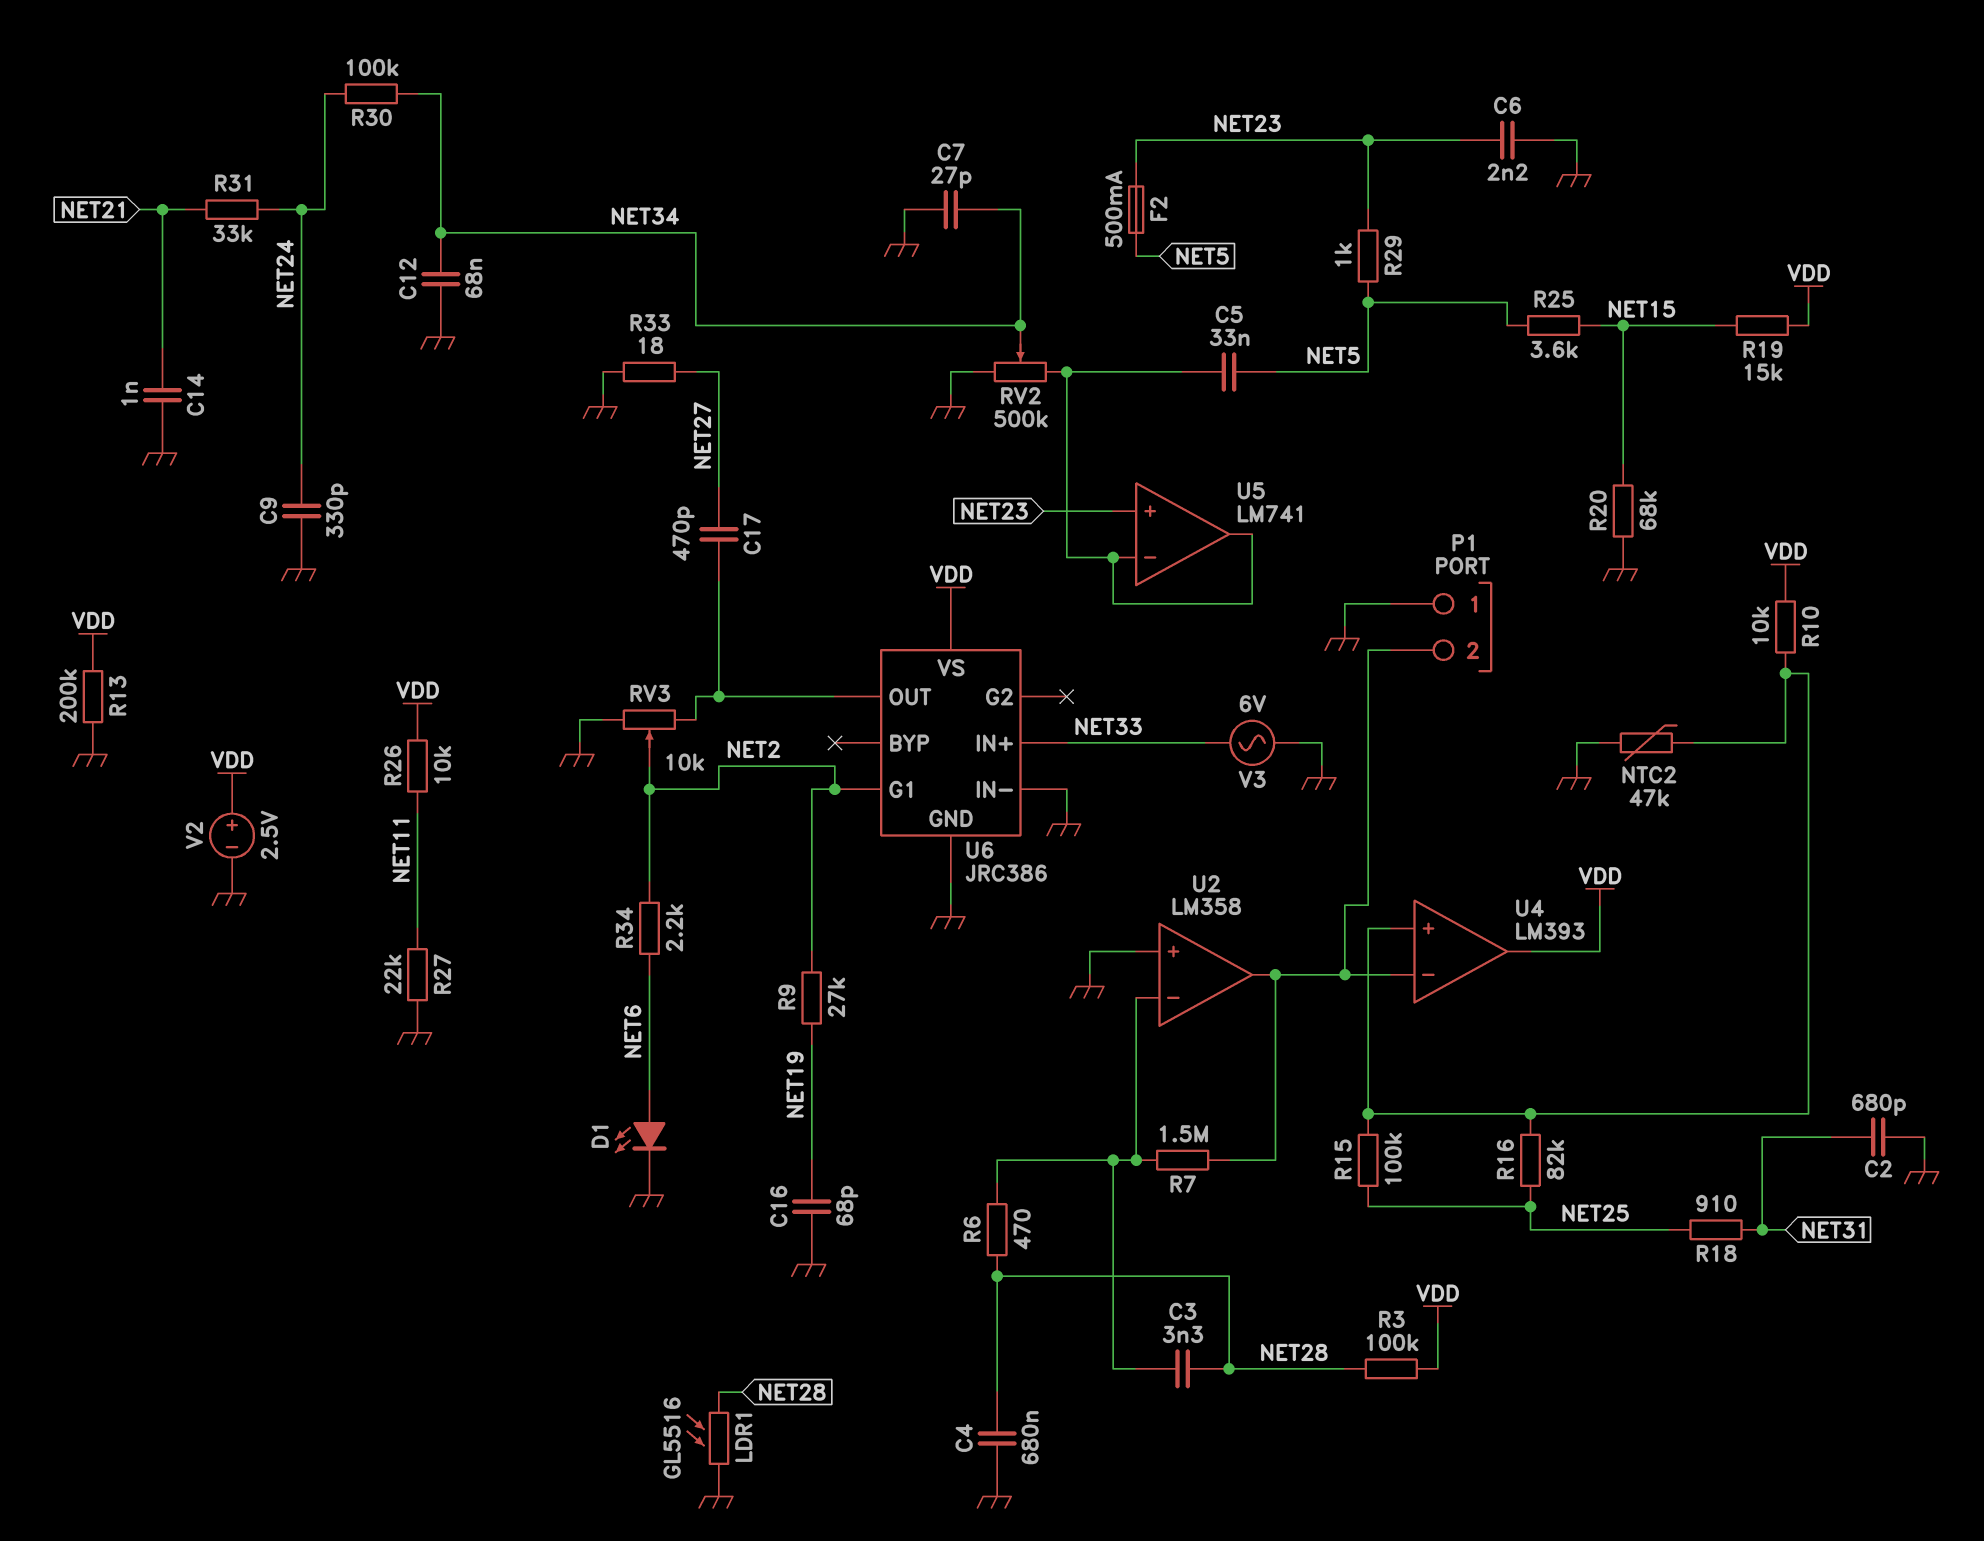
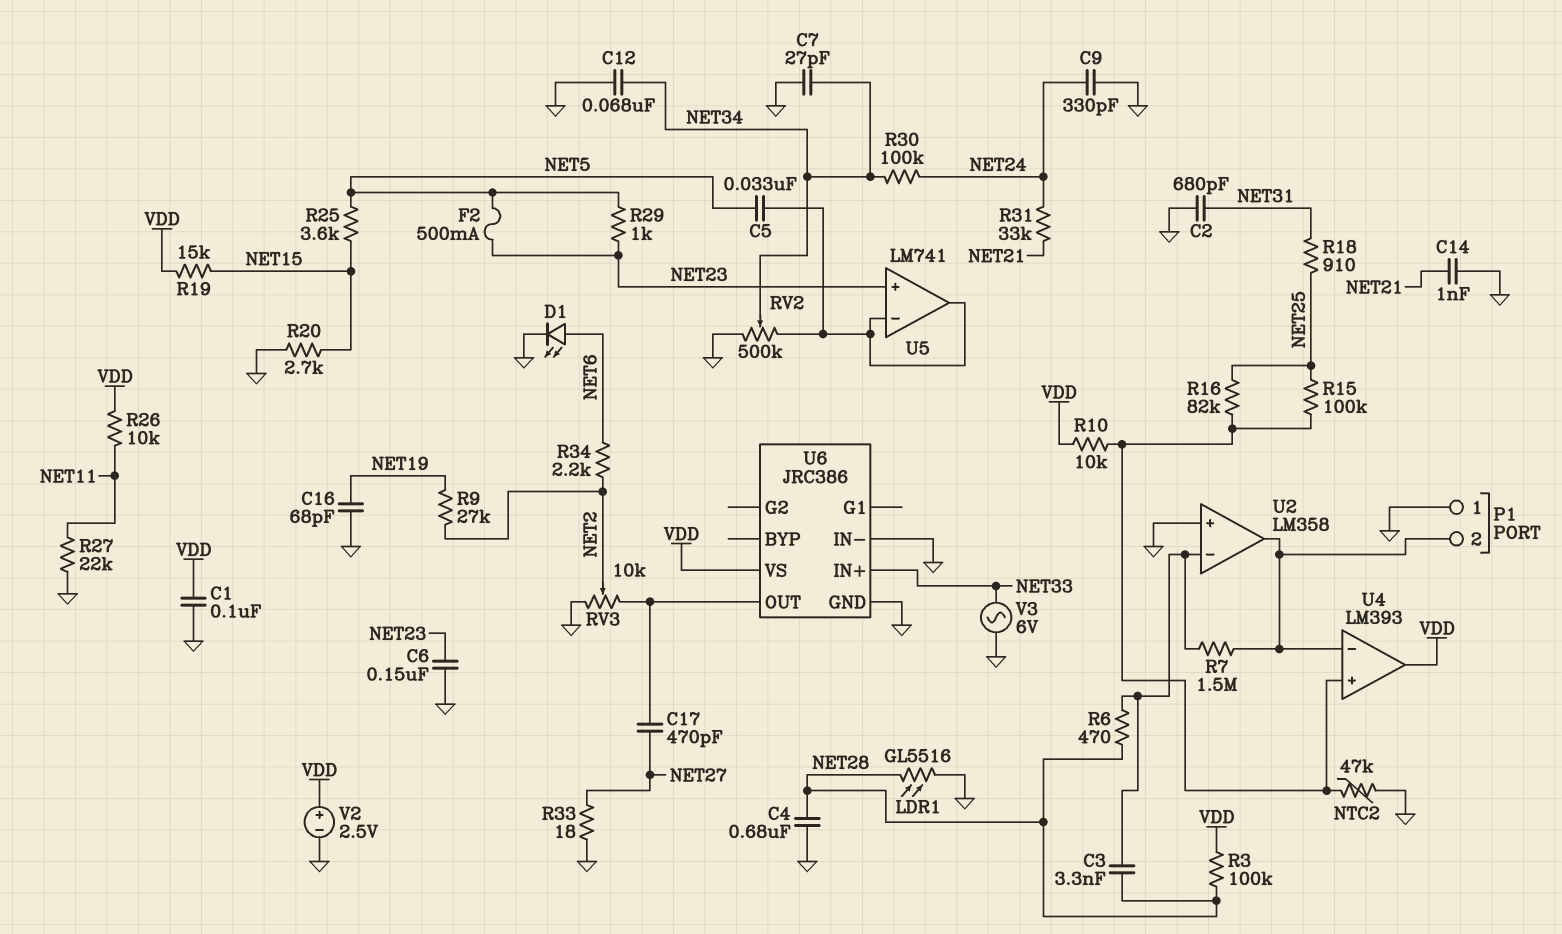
C1: none -> 100nF (GND, VDD)
C6: 2.2nF (GND, NET23) -> 150nF (GND, NET23)
R13: 200k (GND, VDD) -> none
R20: 68k (GND, NET15) -> 2.7k (GND, NET15)
U6 pin G1: NET2 -> none

